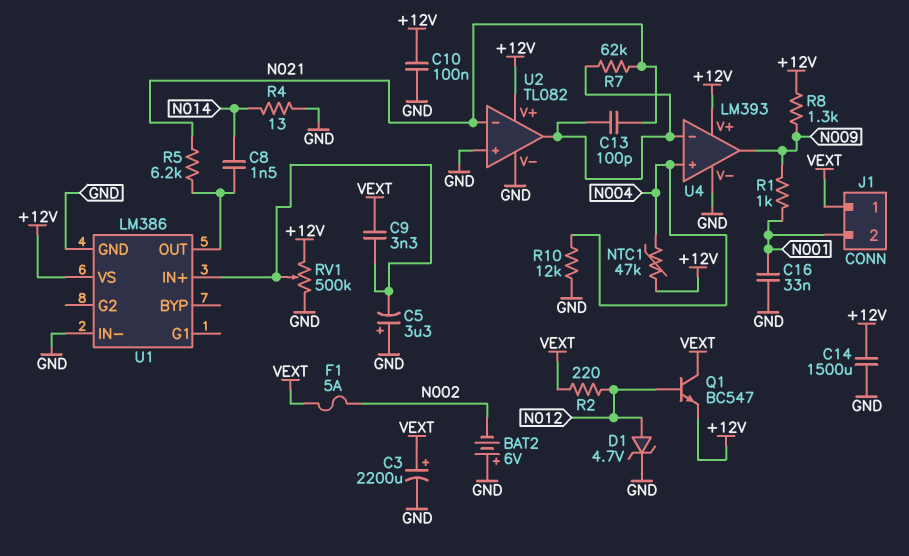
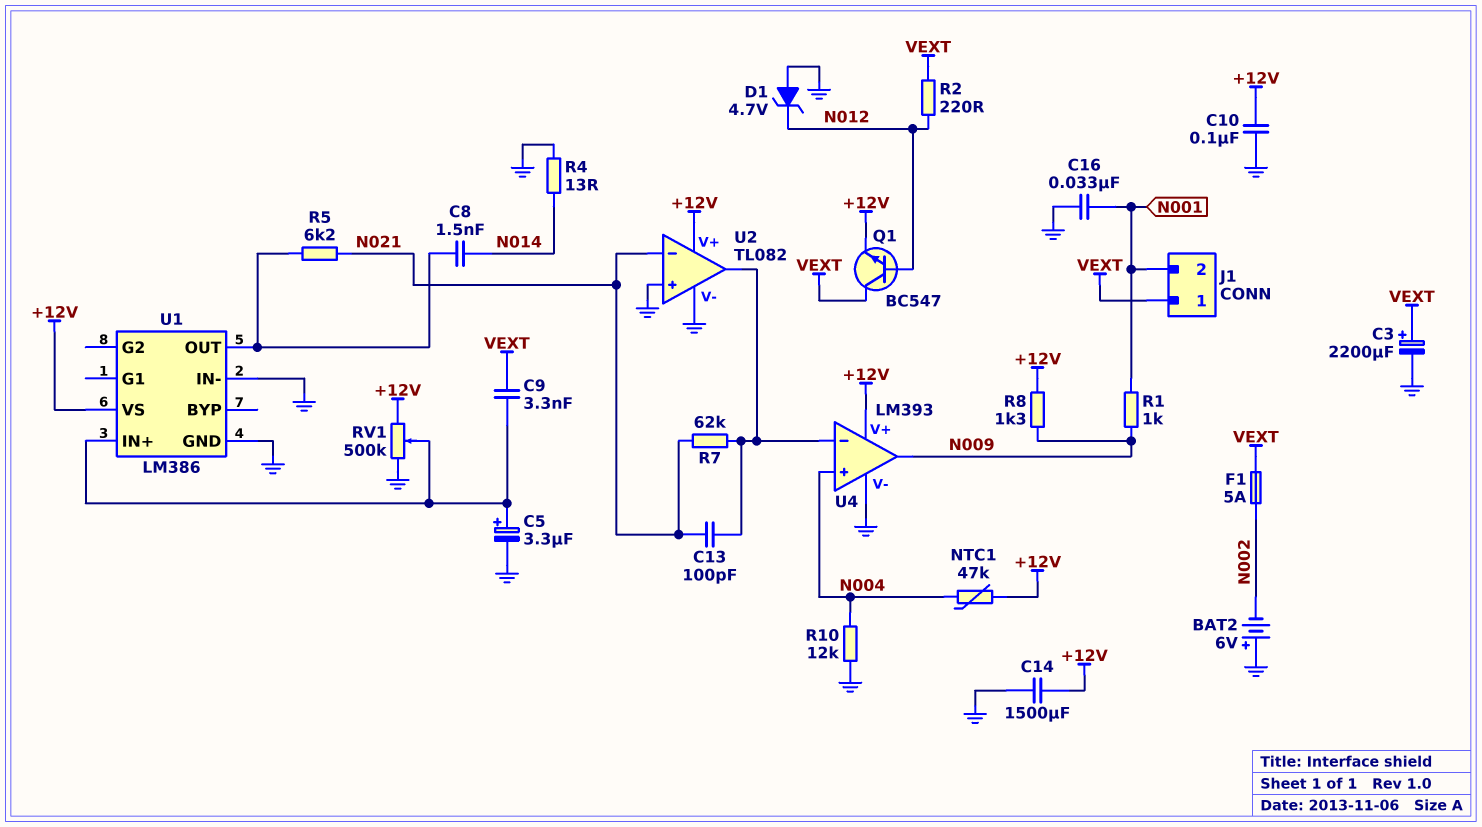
C5: 3.3uF (plus GND, minus U1/IN+) -> 3.3uF (plus U1/IN+, minus GND)
D1: zener 4.7V (A N012, K GND) -> zener 4.7V (A GND, K N012)

